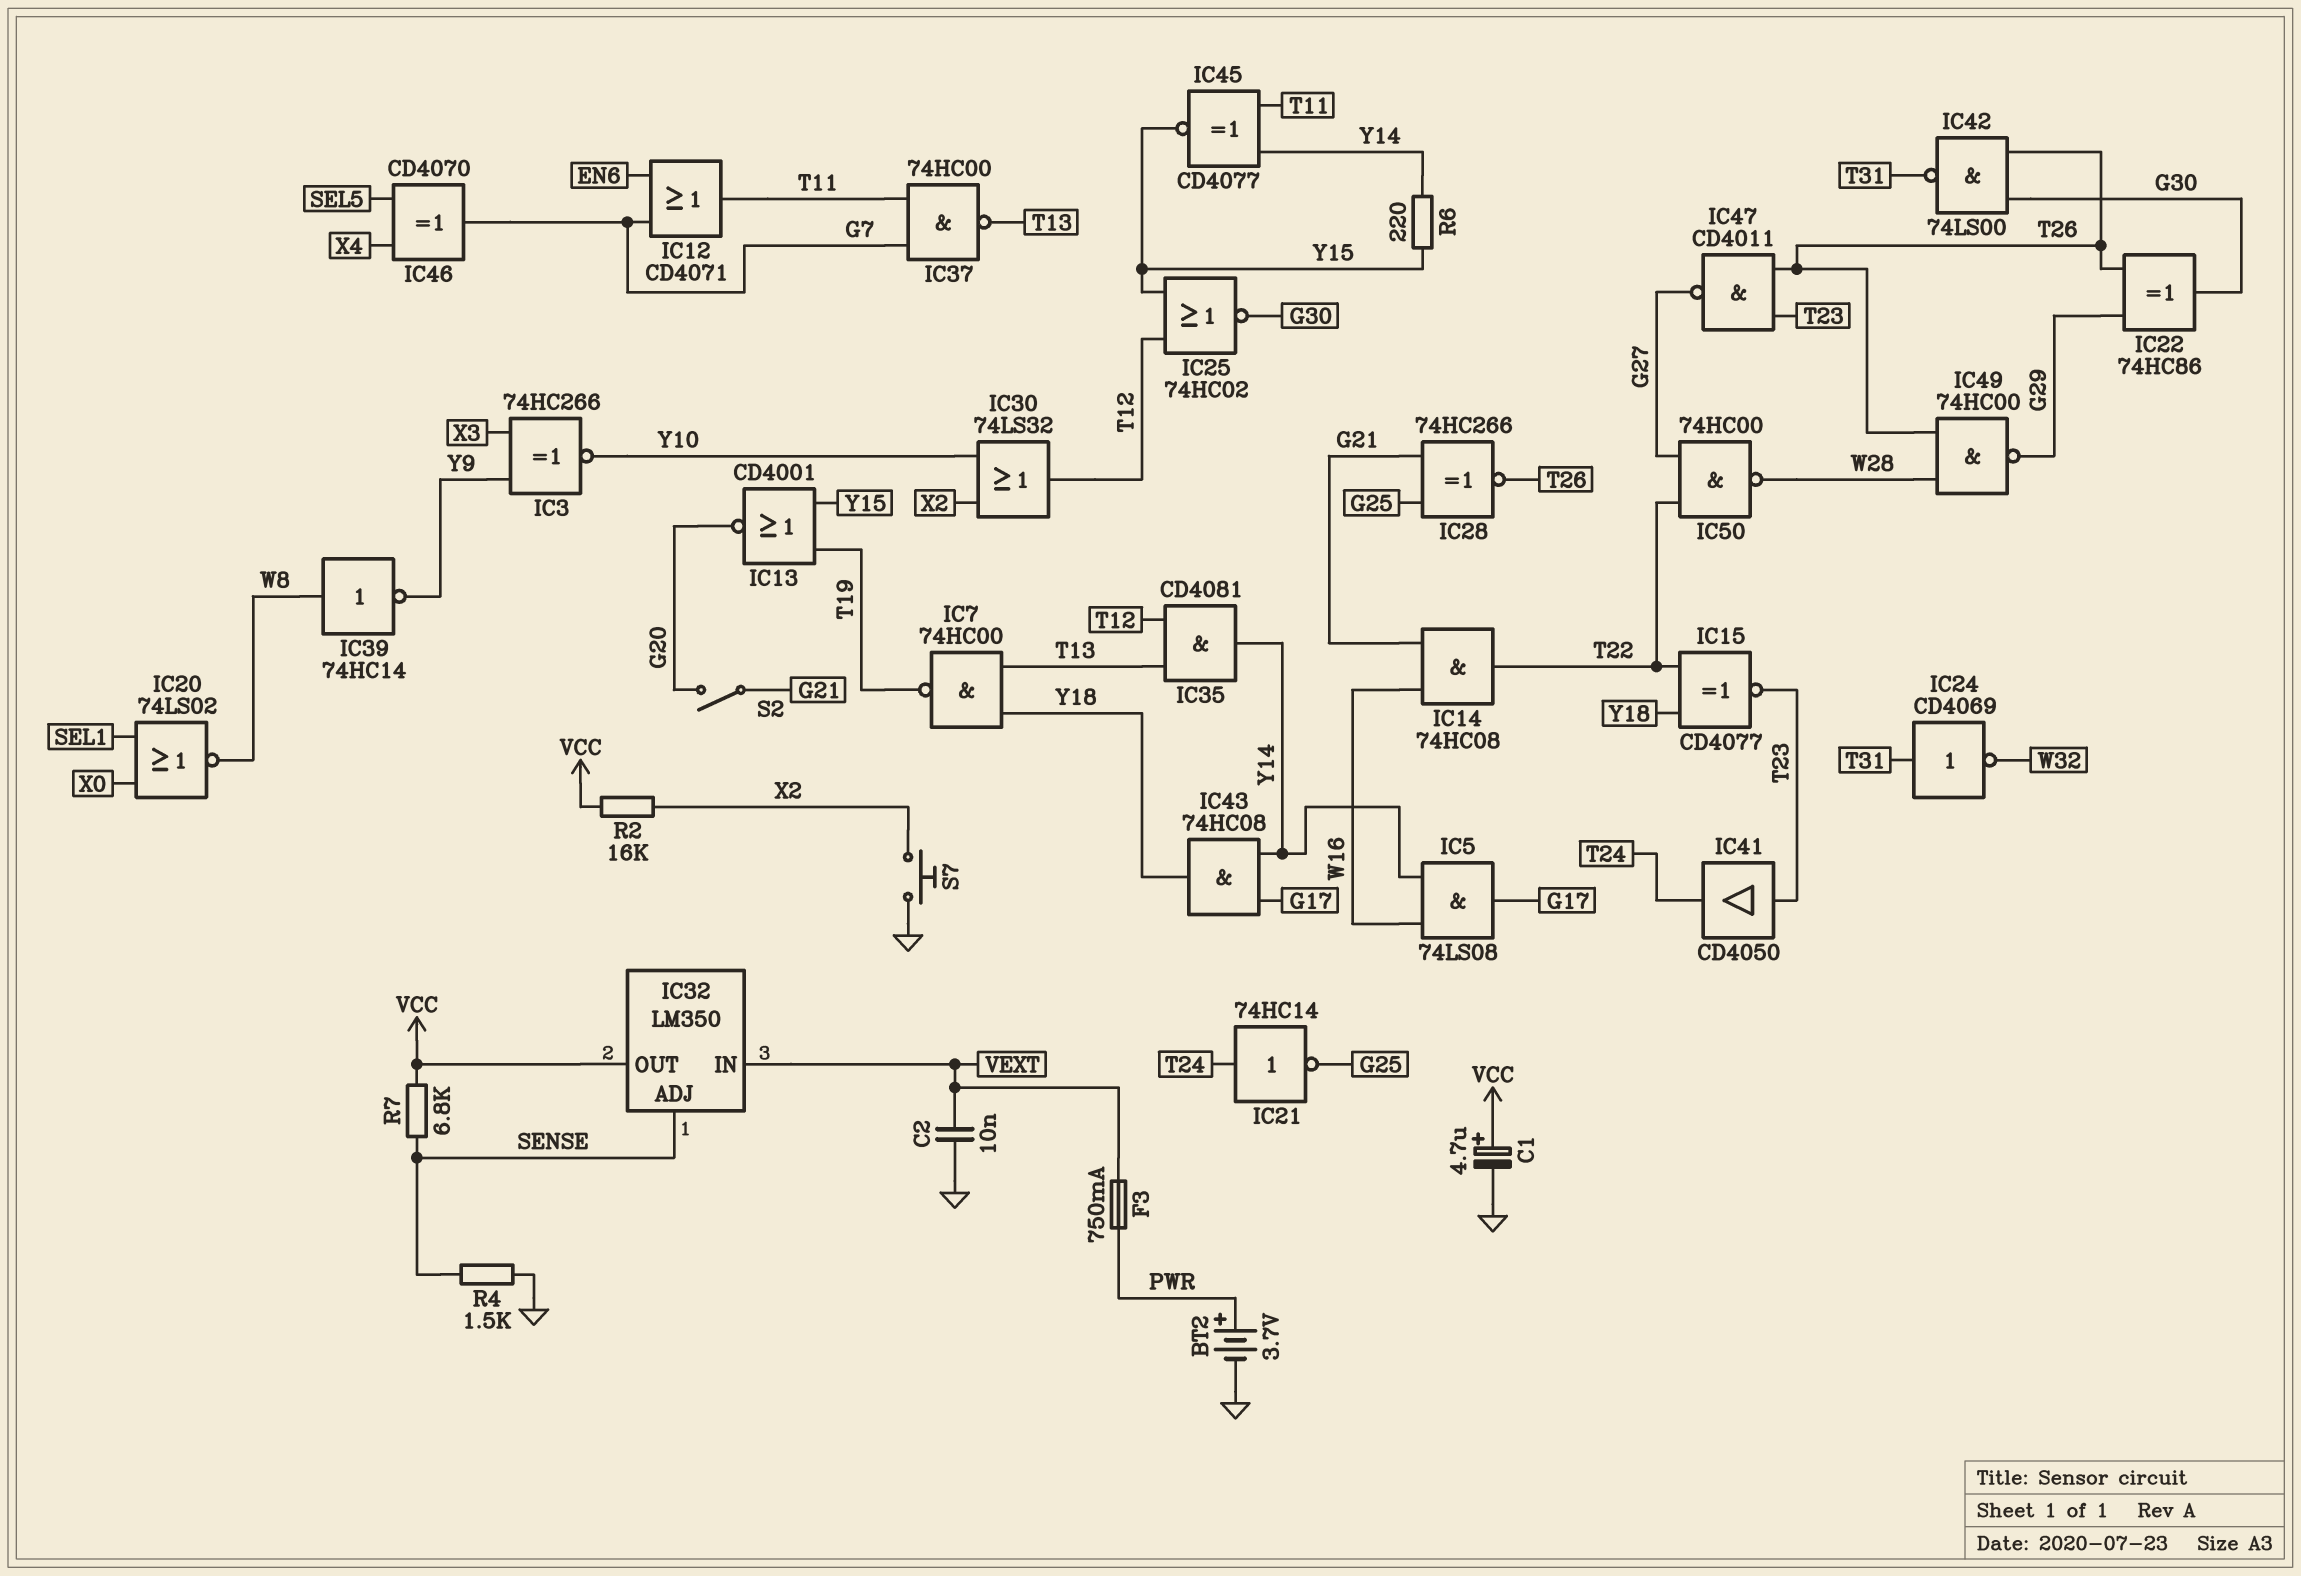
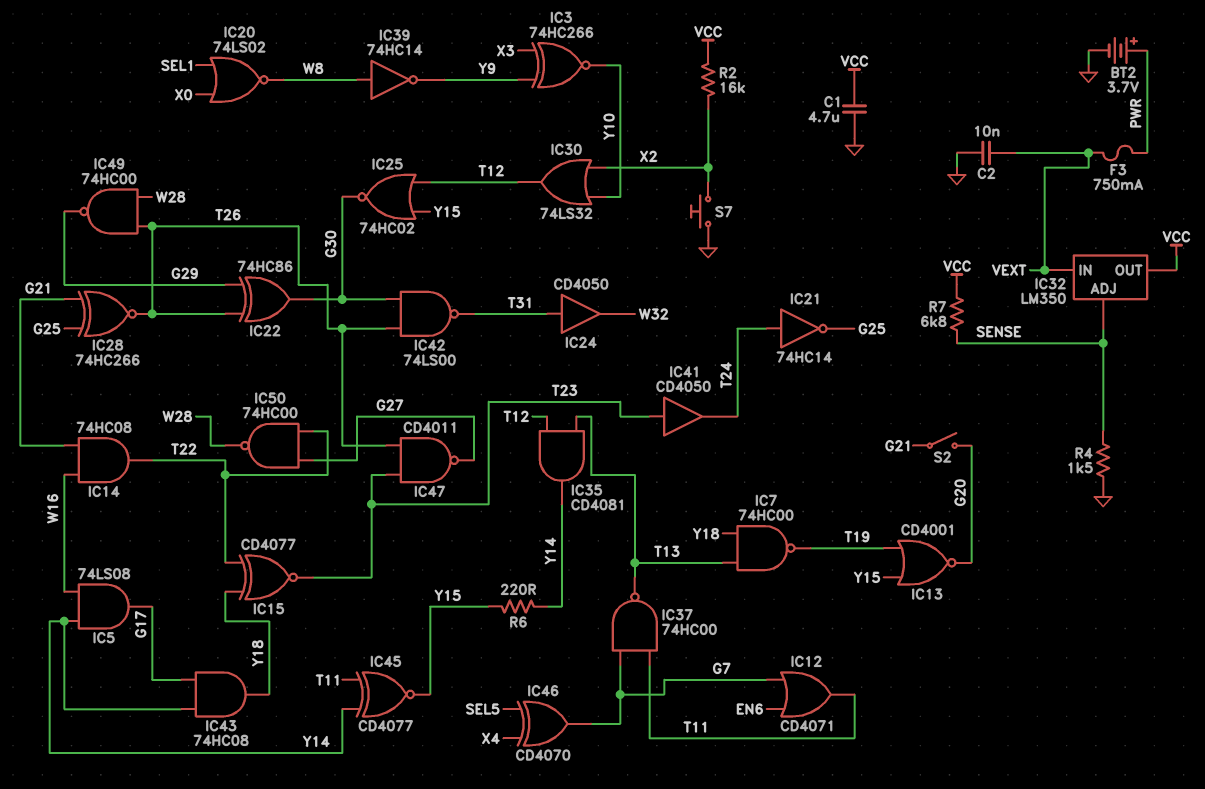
C1: 4.7uF (plus VCC, minus GND) -> 4.7uF (GND, VCC)
IC24: NOT CD4069 (in T31, out W32) -> buffer CD4050 (in T31, out W32)

